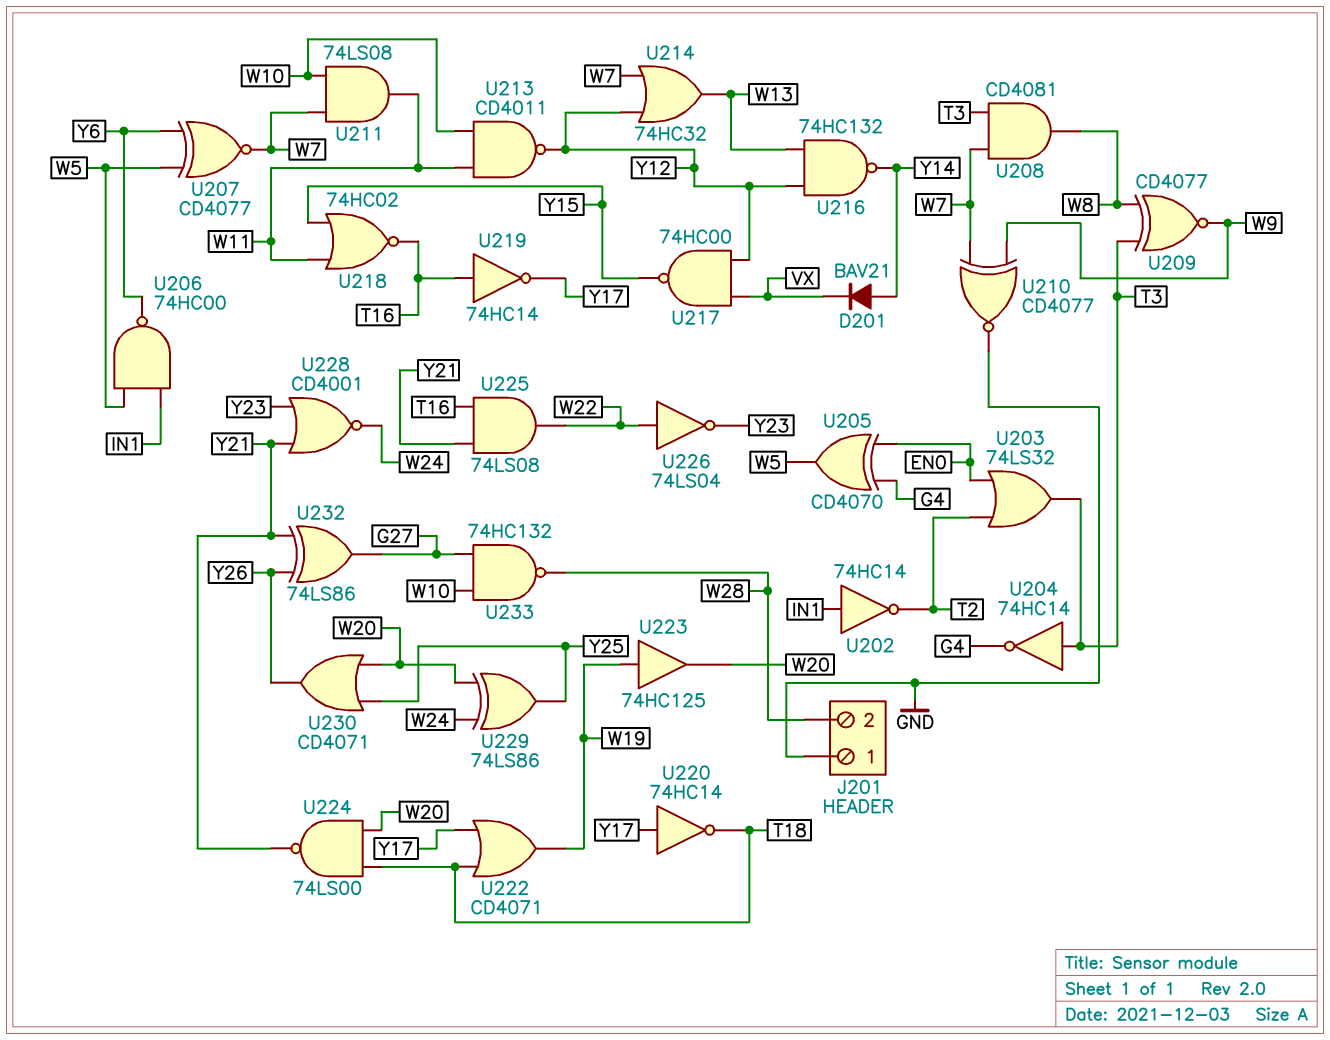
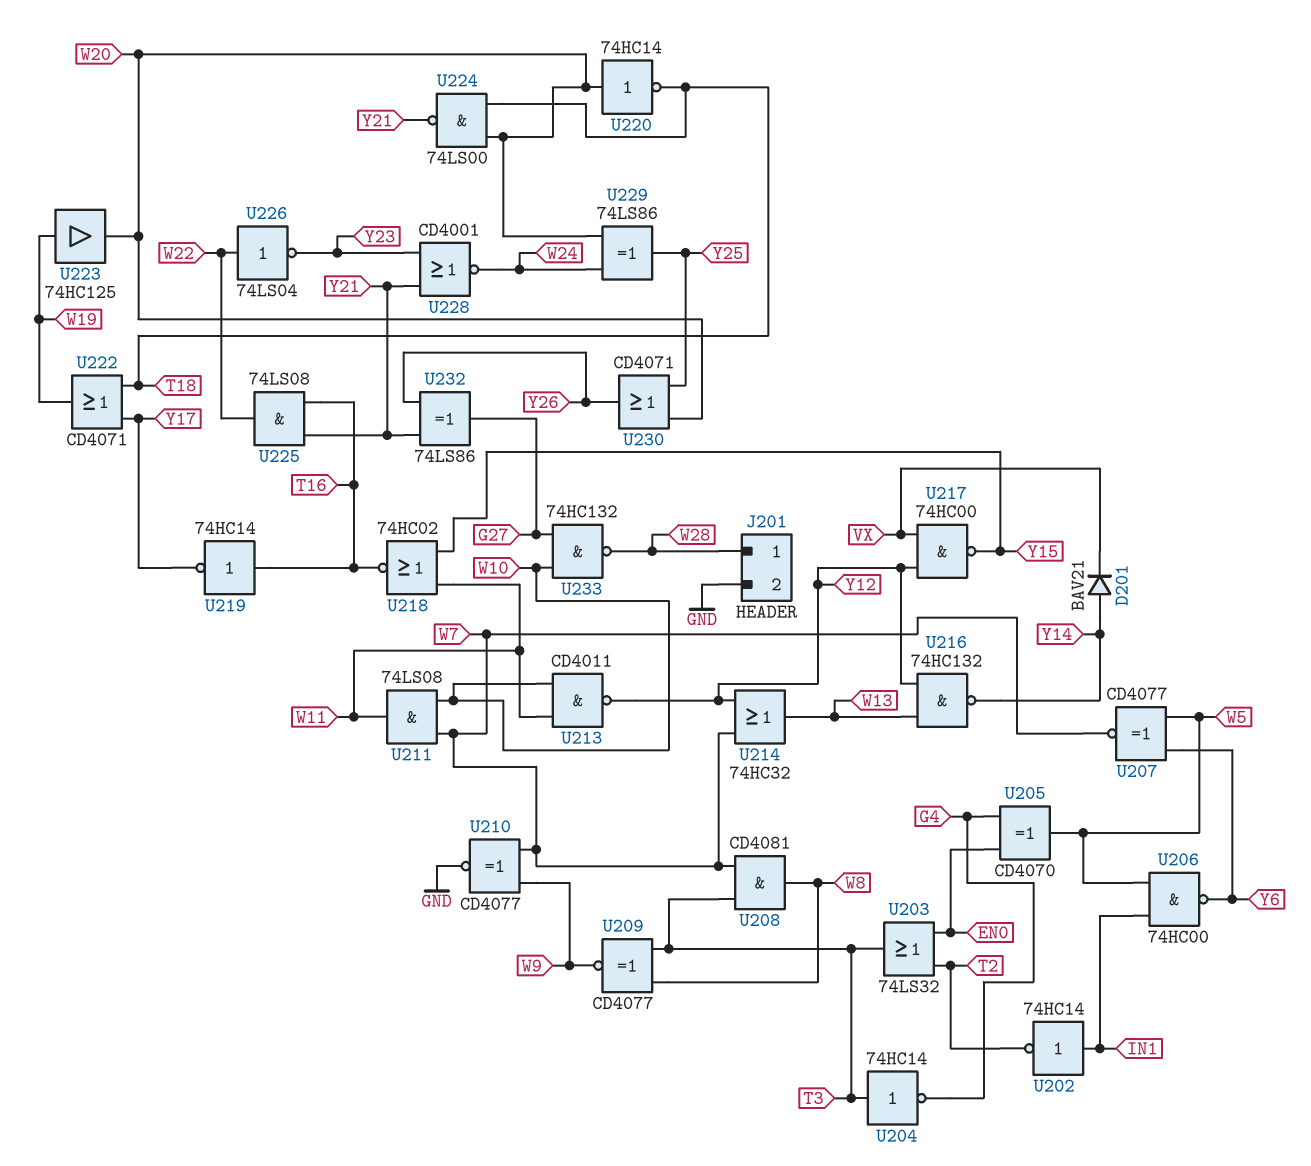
J201 pin 1: GND -> W28
J201 pin 2: W28 -> GND
U220: NOT 74HC14 (in Y17, out T18) -> NOT 74HC14 (in W20, out T18)

